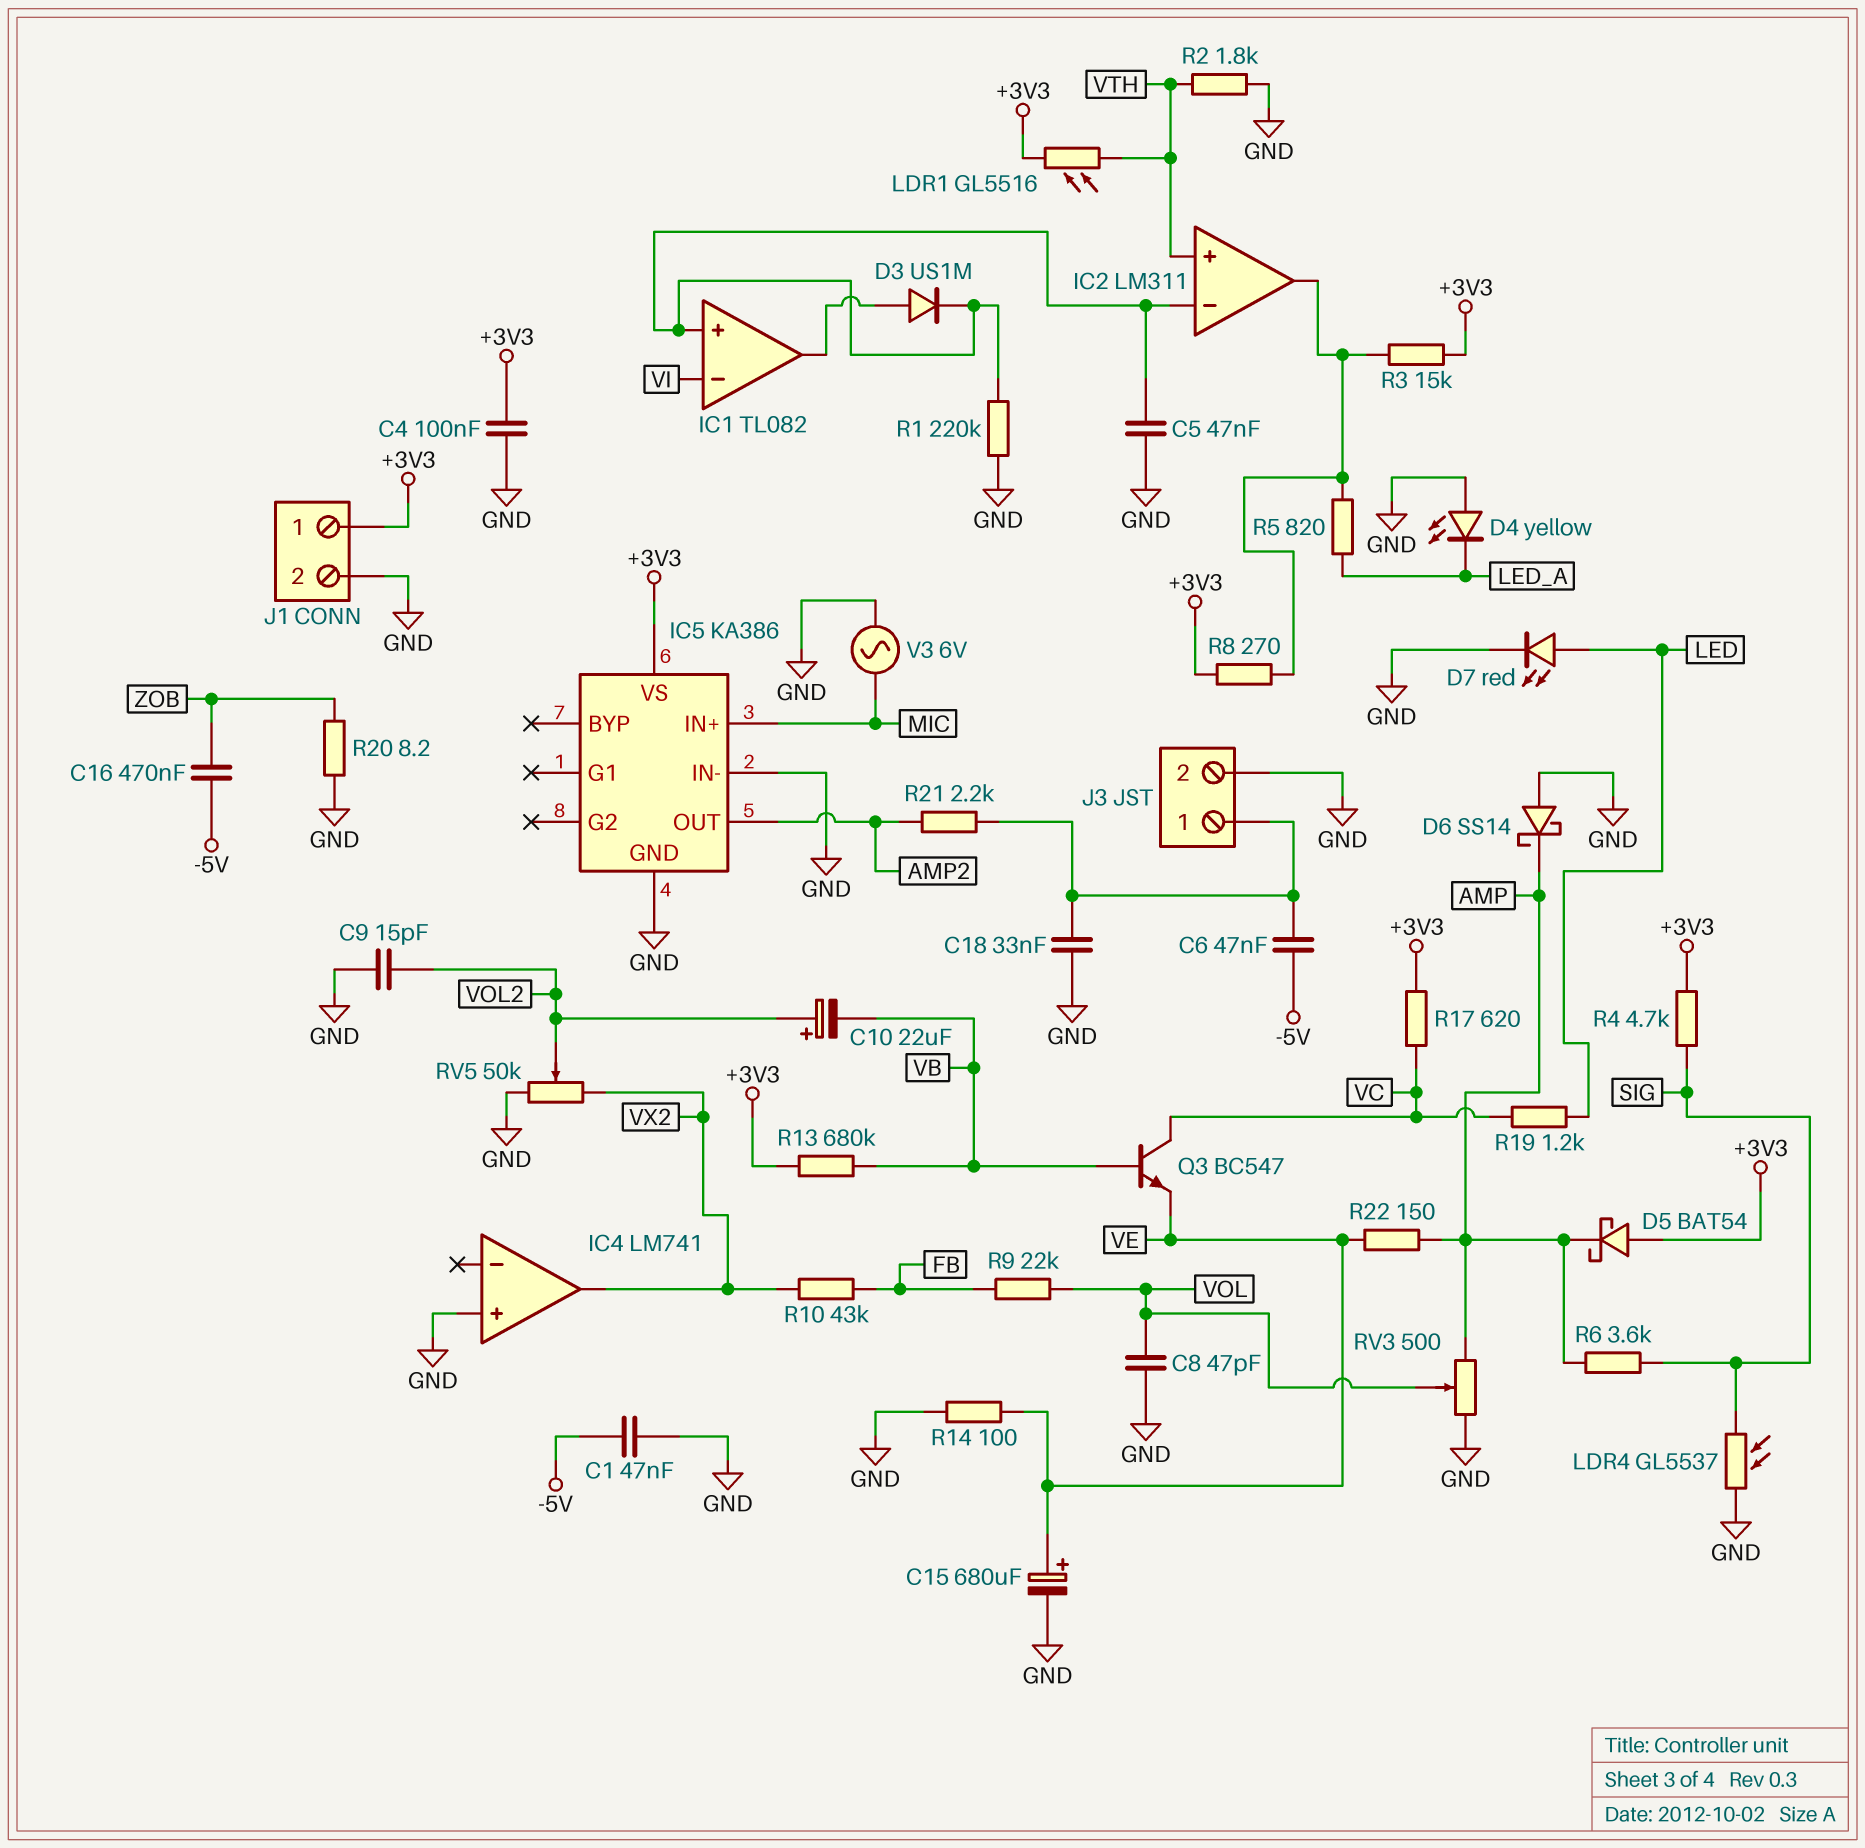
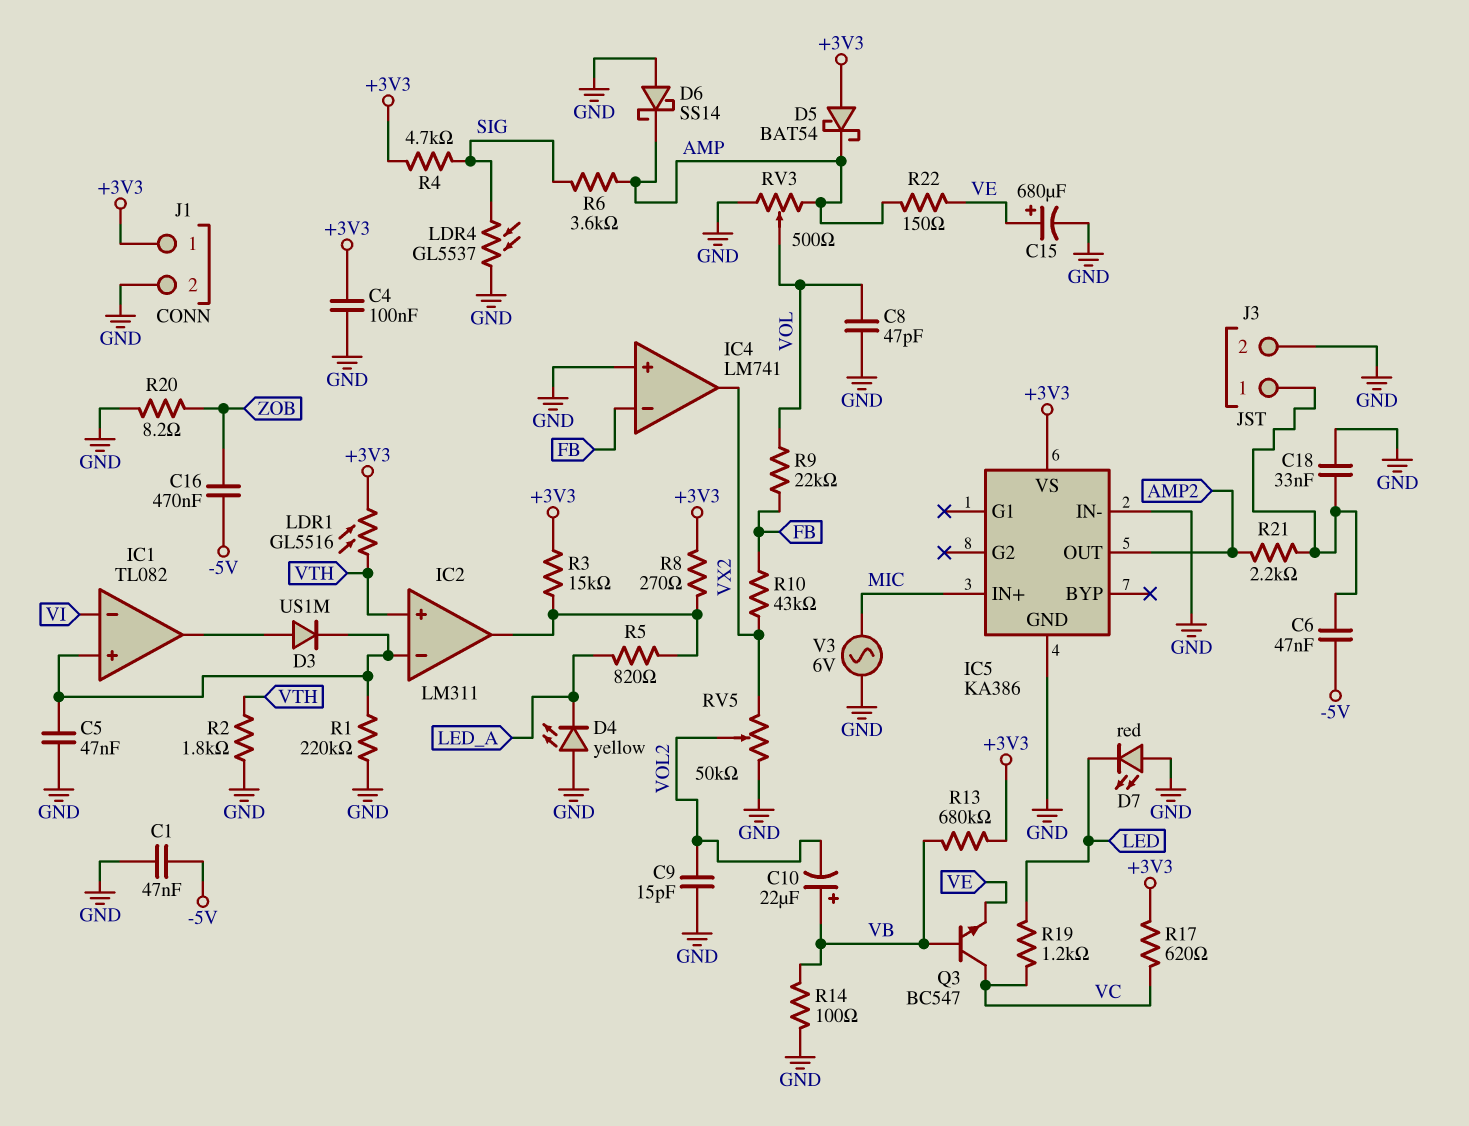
C10: 22uF (plus VOL2, minus VB) -> 22uF (plus VB, minus VOL2)
D7: LED red (A LED, K GND) -> LED red (A GND, K LED)
IC4 pin in-: none -> FB
R14: 100 (GND, VE) -> 100 (GND, VB)

